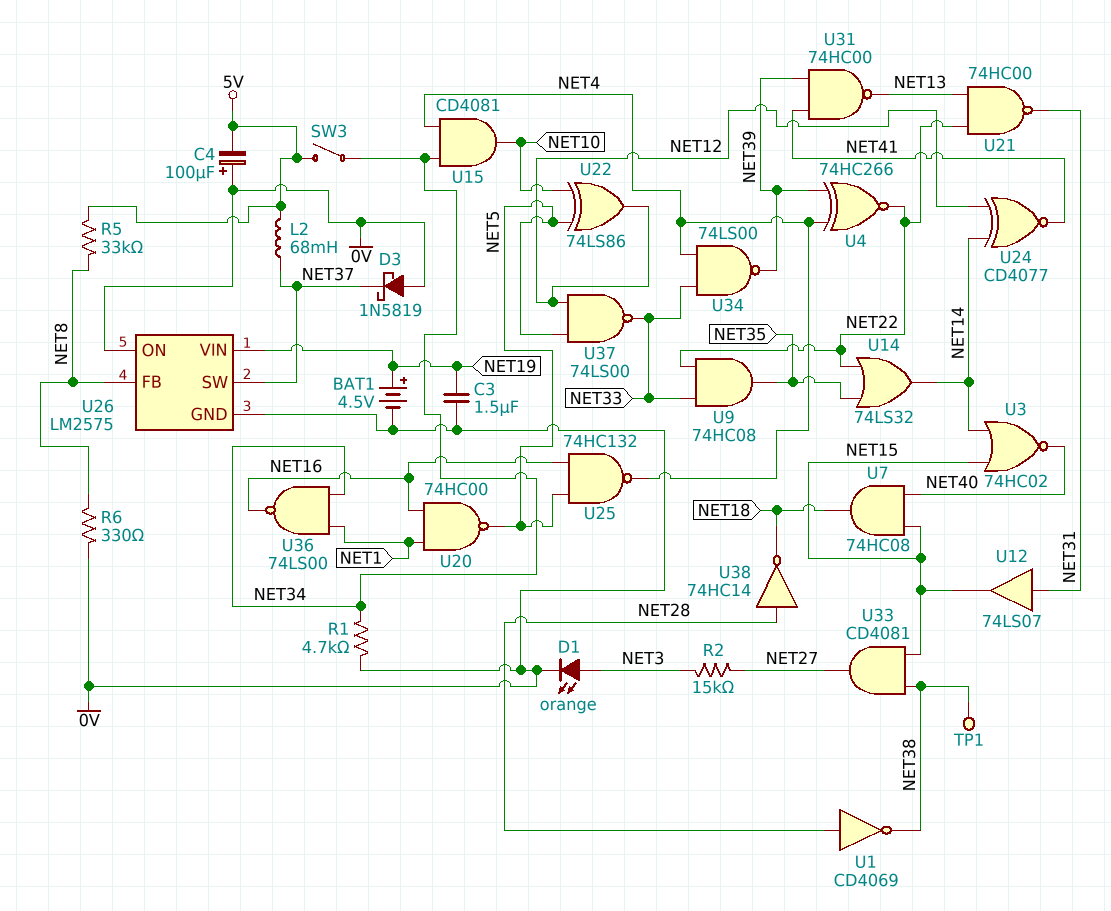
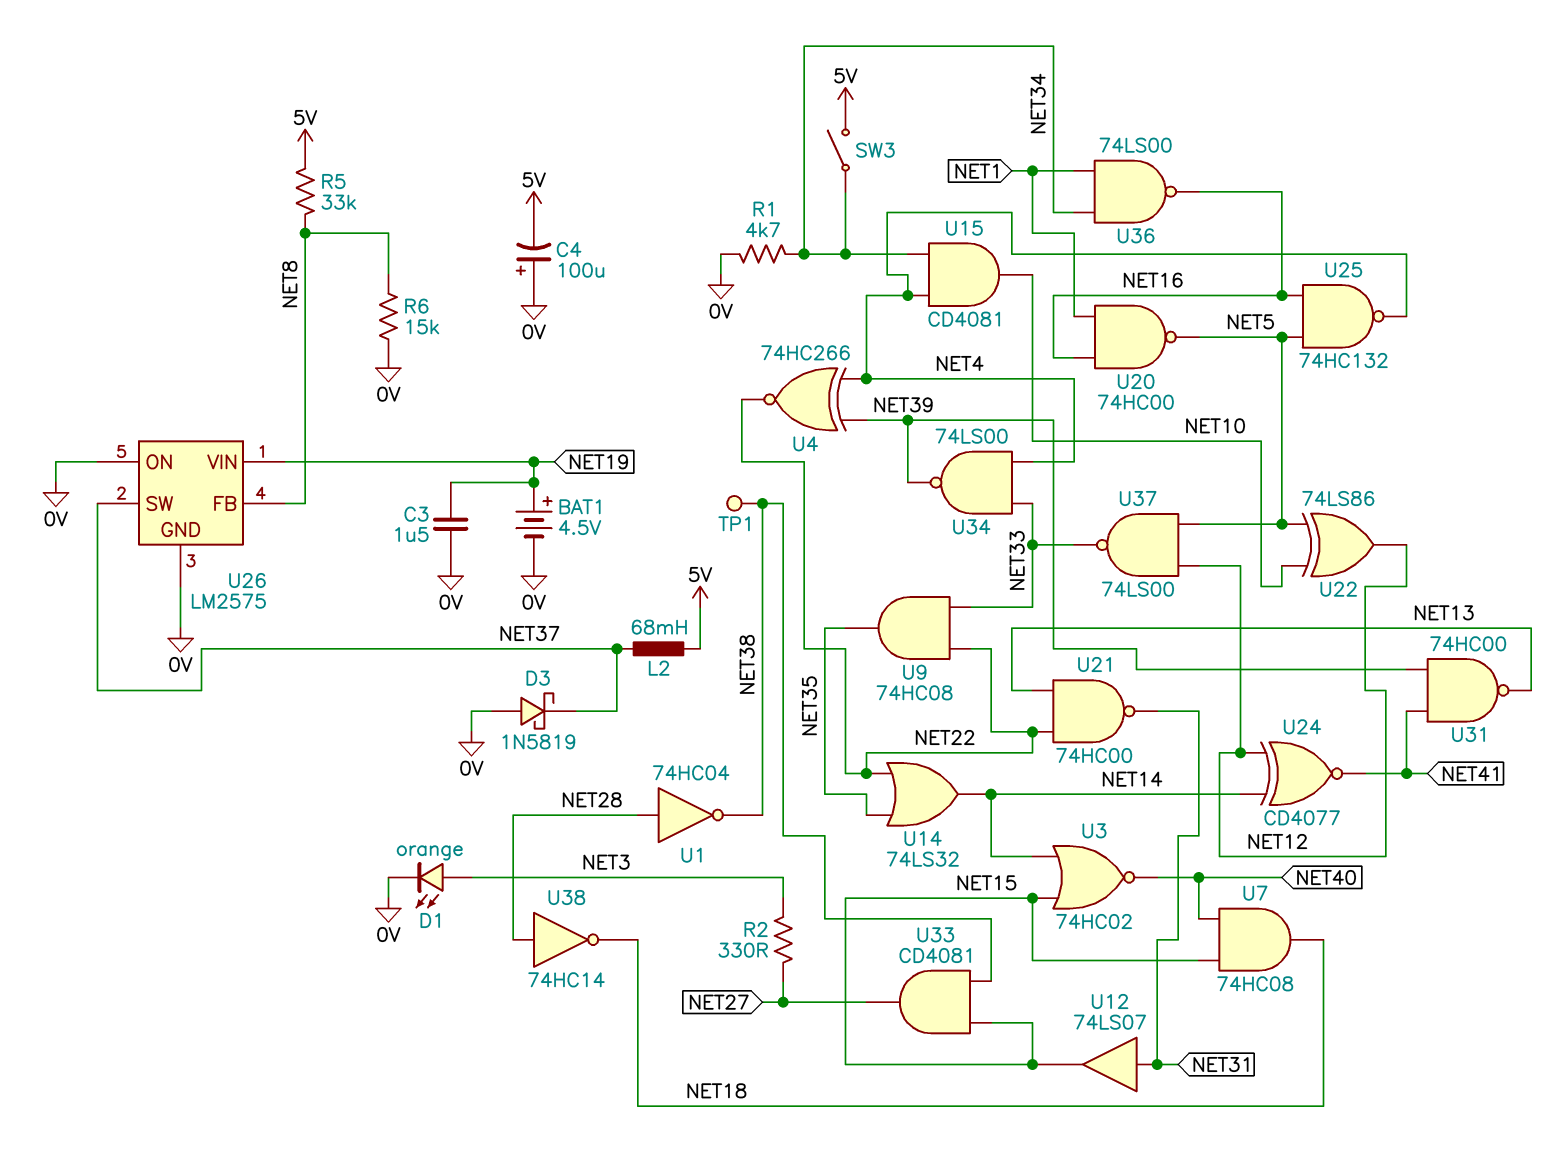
R2: 15k (NET3, NET27) -> 330 (NET3, NET27)
R6: 330 (0V, NET8) -> 15k (0V, NET8)
U1: NOT CD4069 (in NET28, out NET38) -> NOT 74HC04 (in NET28, out NET38)

